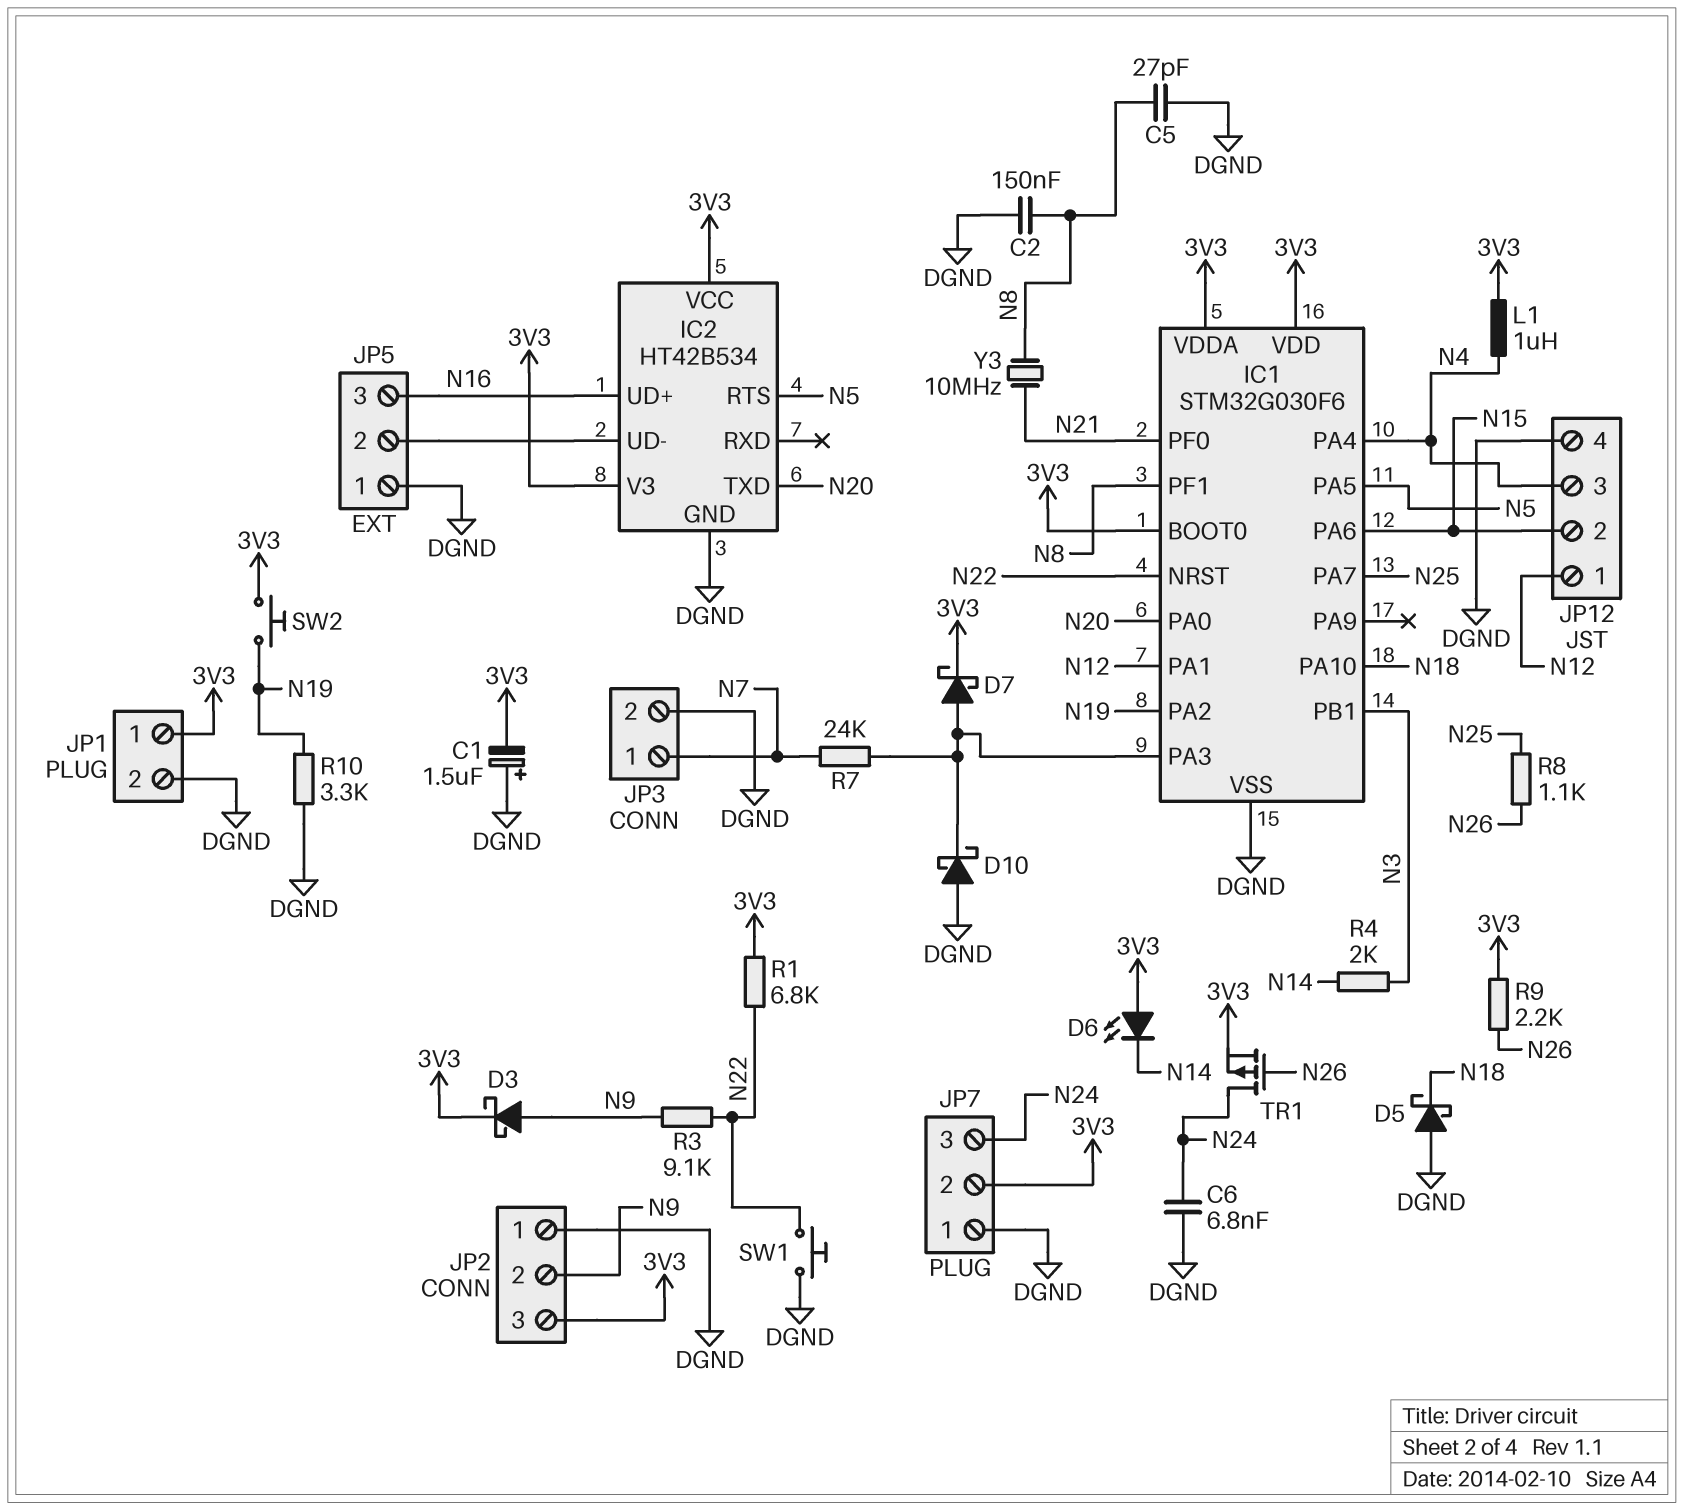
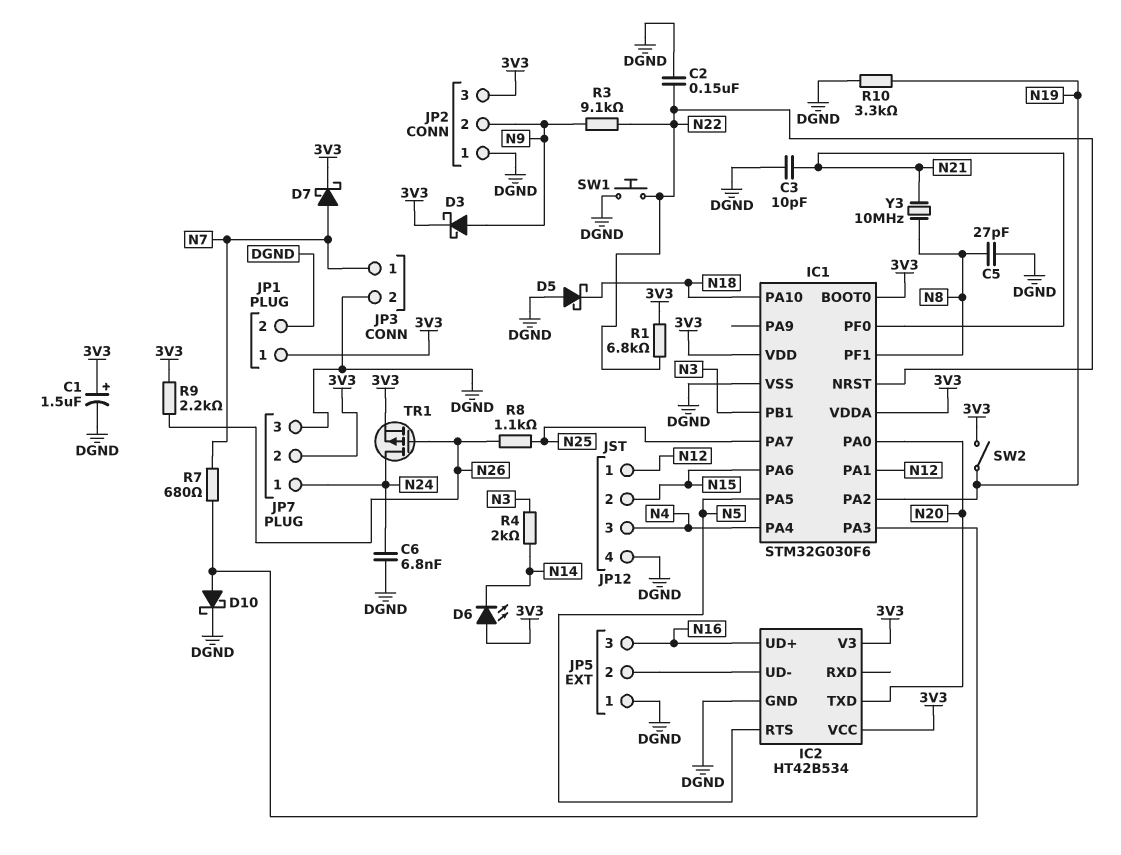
C1: 1.5uF (plus DGND, minus 3V3) -> 1.5uF (plus 3V3, minus DGND)
C2: 150nF (DGND, N8) -> 150nF (DGND, N22)
C3: none -> 10pF (DGND, N21)
D7: schottky (A IC1/PA3, K 3V3) -> schottky (A N7, K 3V3)
D10: schottky (A DGND, K IC1/PA3) -> schottky (A IC1/PA3, K DGND)
JP7 pin 1: DGND -> N24
JP7 pin 3: N24 -> DGND
L1: 1uH (3V3, N4) -> none
R7: 24k (IC1/PA3, N7) -> 680 (IC1/PA3, N7)
SW2: button (3V3, N19) -> switch (3V3, N19)

